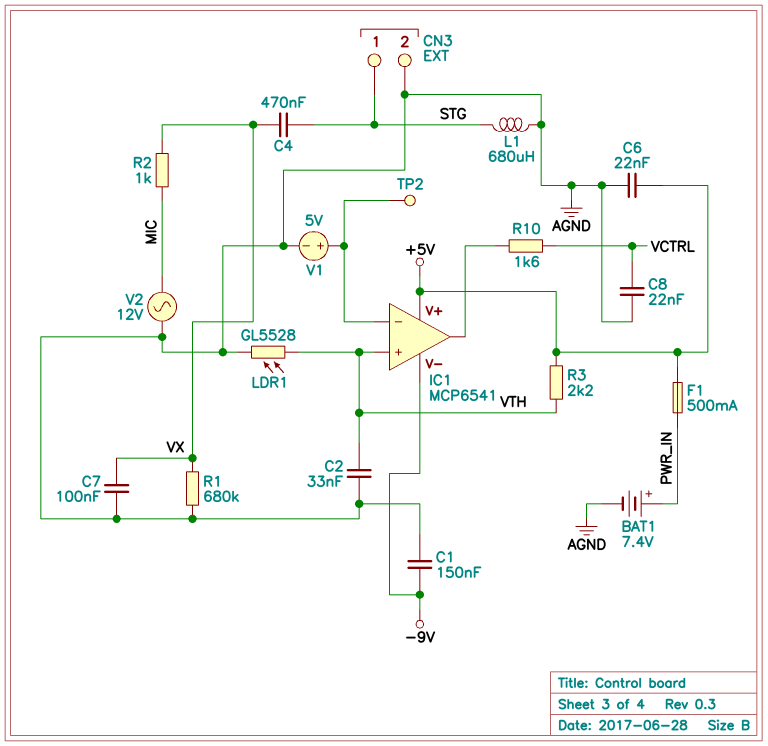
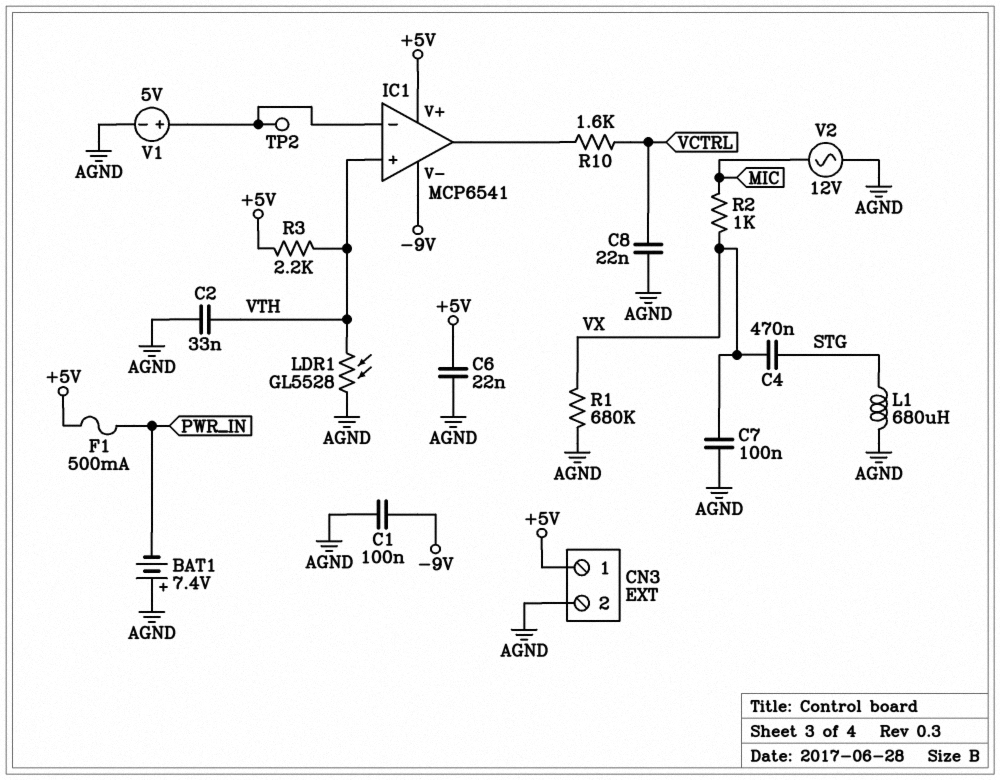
BAT1: 7.4V (plus PWR_IN, minus AGND) -> 7.4V (plus AGND, minus PWR_IN)
C1: 150nF (-9V, AGND) -> 100nF (-9V, AGND)
CN3 pin 1: STG -> +5V

